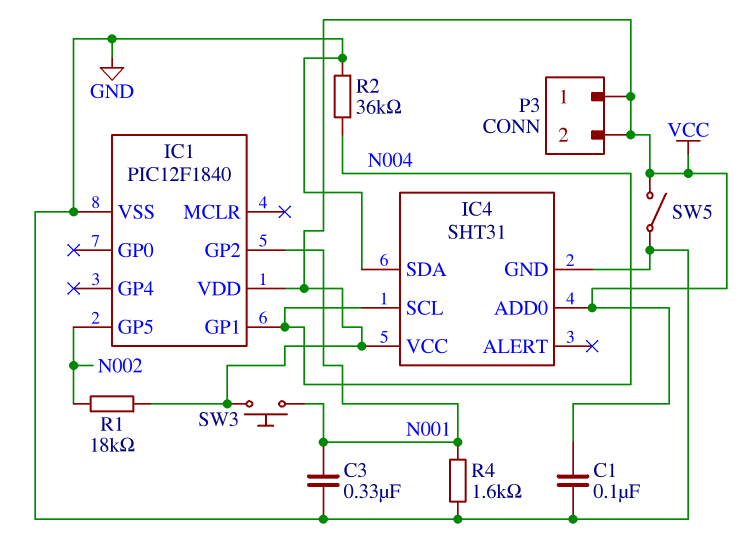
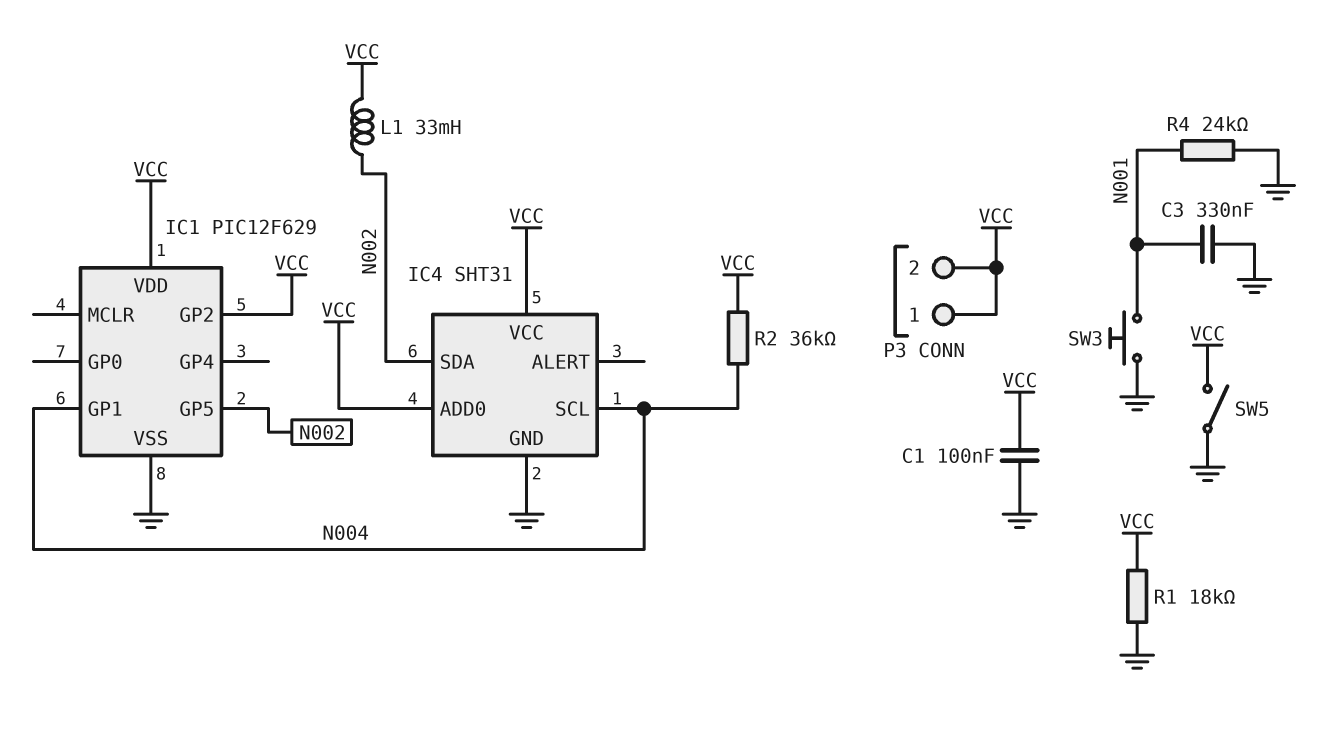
IC1: PIC12F1840 -> PIC12F629
IC1 pin GP2: N001 -> VCC
IC4 pin SDA: GND -> N002
L1: none -> 33mH (N002, VCC)
R1: 18k (N002, VCC) -> 18k (GND, VCC)
R2: 36k (GND, N004) -> 36k (N004, VCC)
R4: 1.6k (GND, N001) -> 24k (GND, N001)
SW3: button (N001, VCC) -> button (GND, N001)

